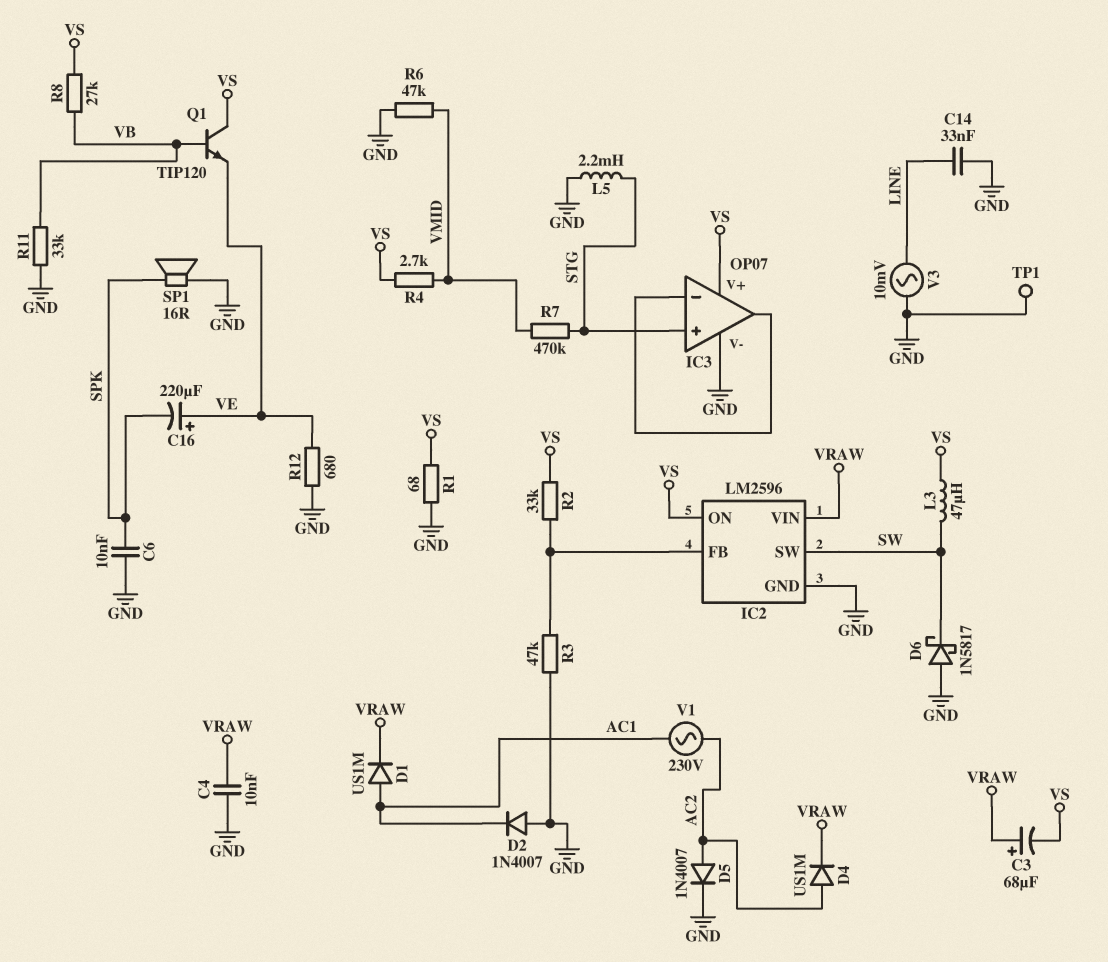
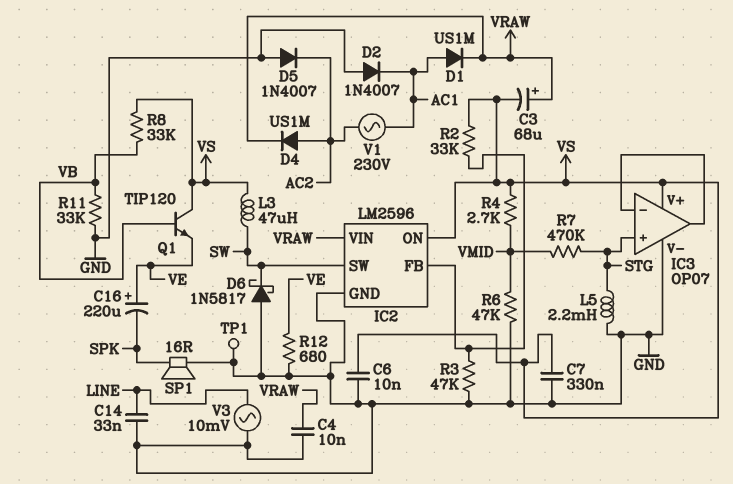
C6: 10nF (GND, SPK) -> 10nF (GND, VS)
C7: none -> 330nF (GND, VS)
D5: diode 1N4007 (A AC2, K GND) -> diode 1N4007 (A GND, K AC2)
R1: 68 (GND, VS) -> none
R8: 27k (VB, VS) -> 33k (VB, VS)

